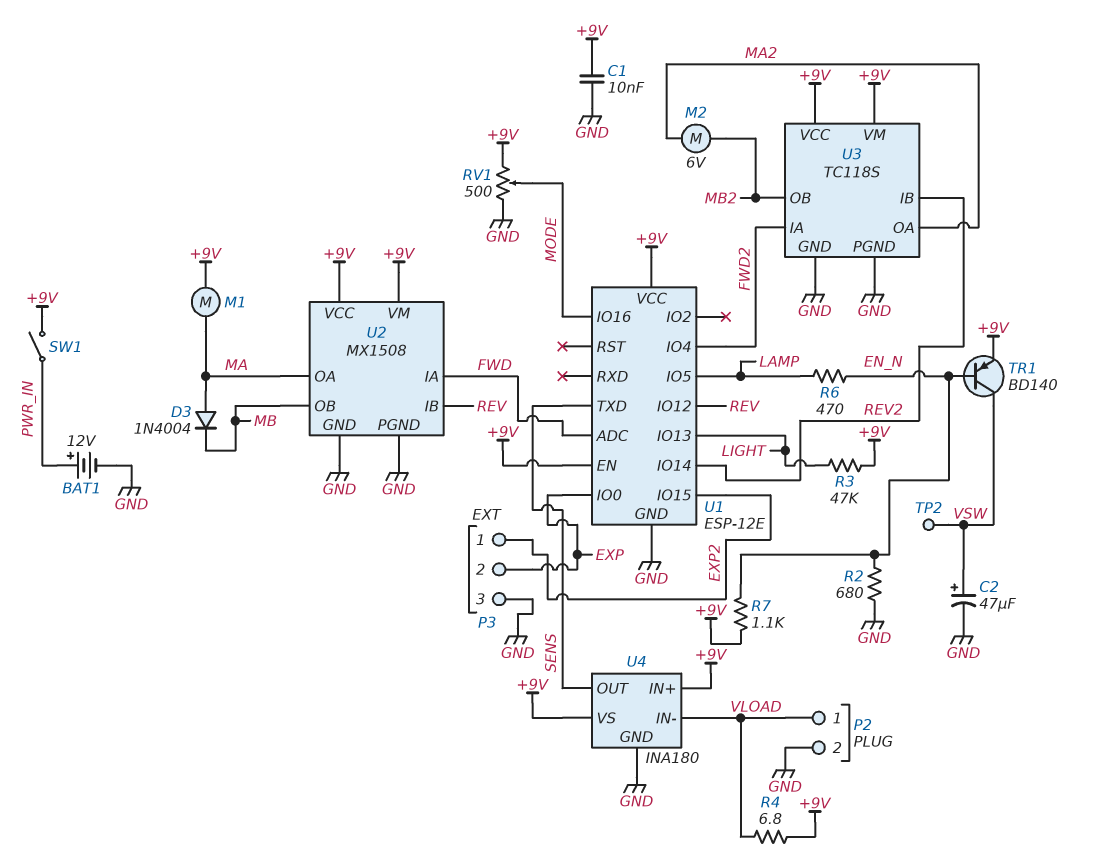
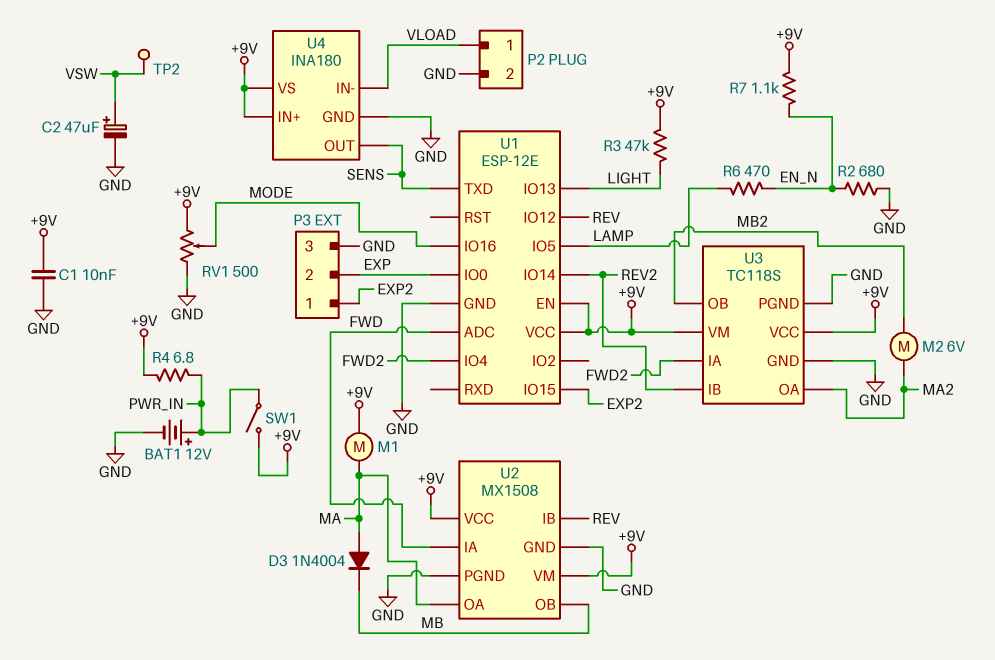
R4: 6.8 (+9V, VLOAD) -> 6.8 (+9V, PWR_IN)
TR1: PNP BD140 (B EN_N, C VSW, E +9V) -> none

